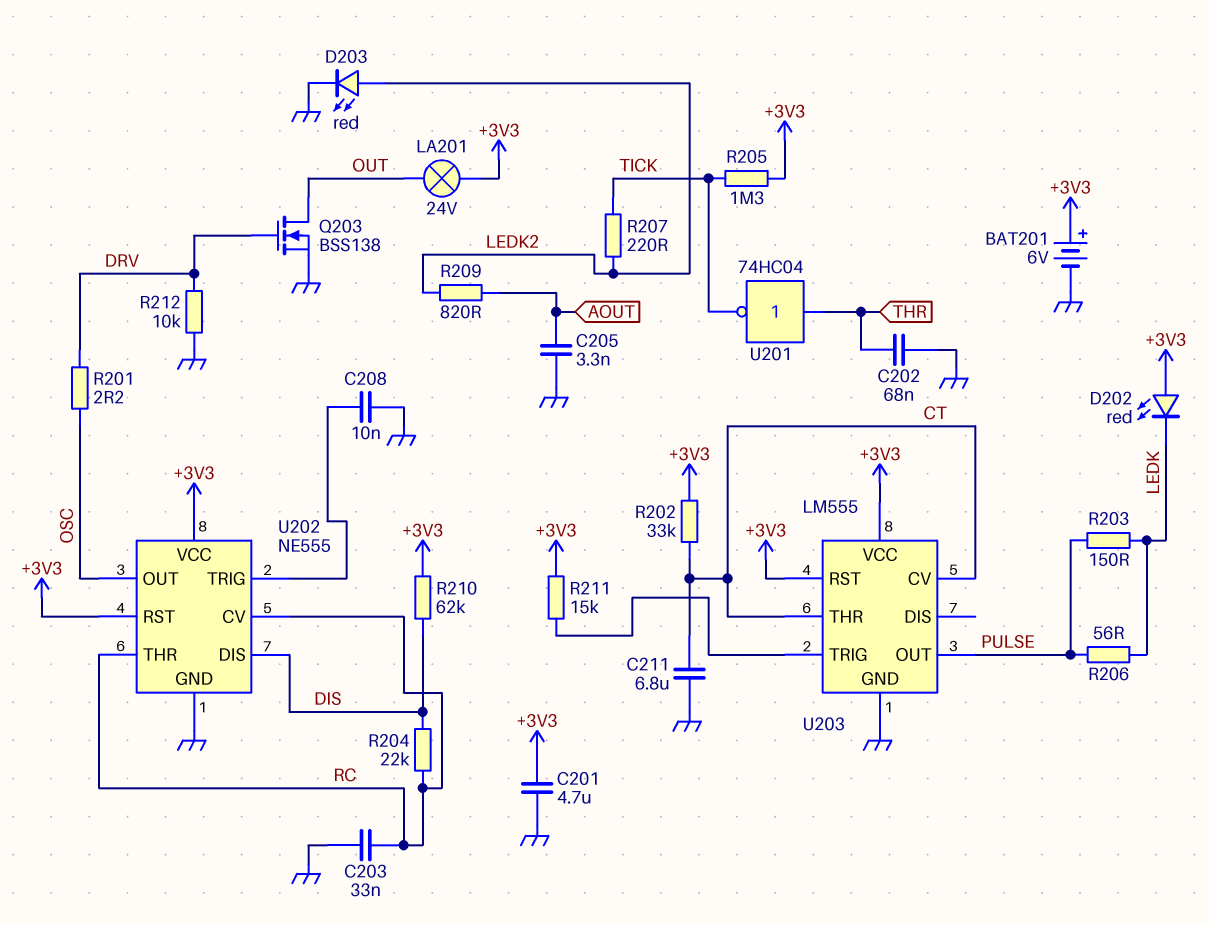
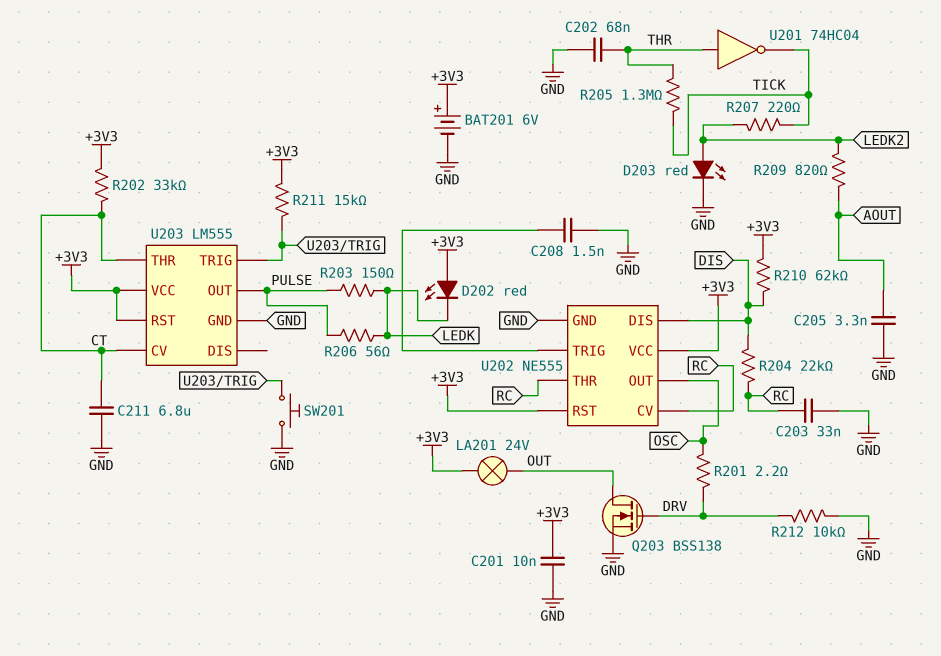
C201: 4.7uF (+3V3, GND) -> 10nF (+3V3, GND)
C208: 10nF (GND, U202/TRIG) -> 1.5nF (GND, U202/TRIG)
R205: 1.3M (+3V3, TICK) -> 1.3M (THR, TICK)
SW201: none -> button (GND, U203/TRIG)

